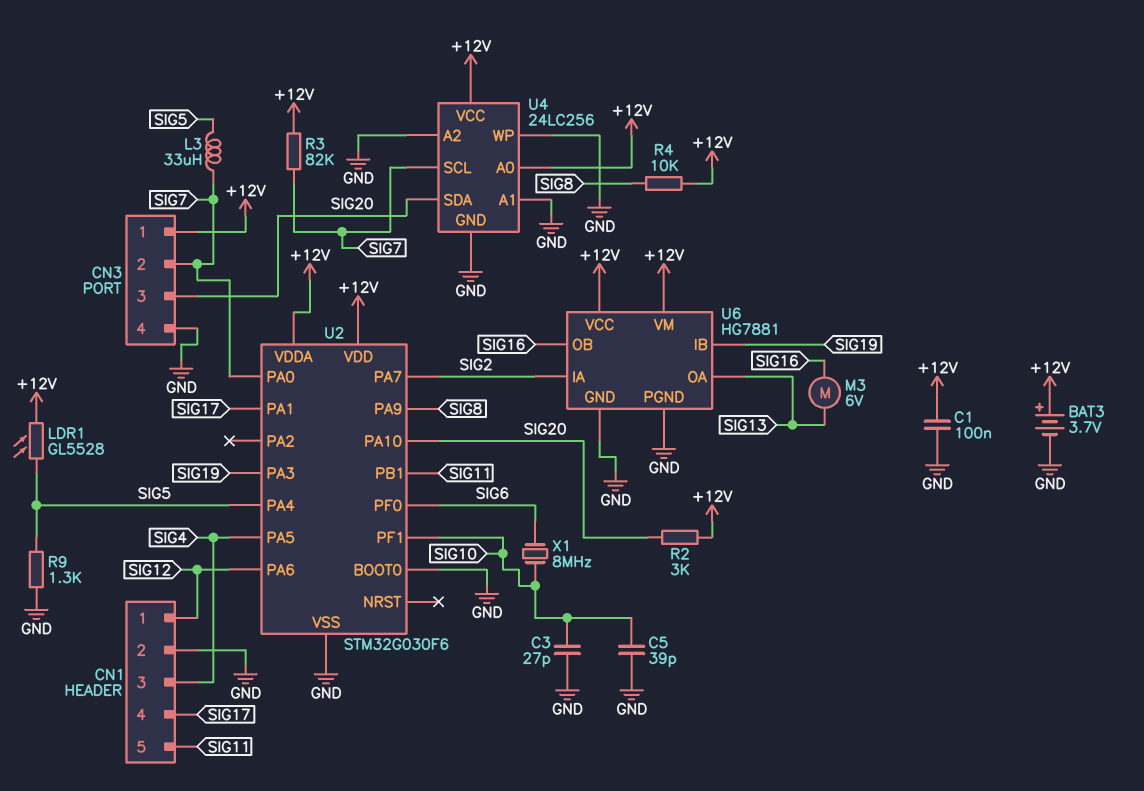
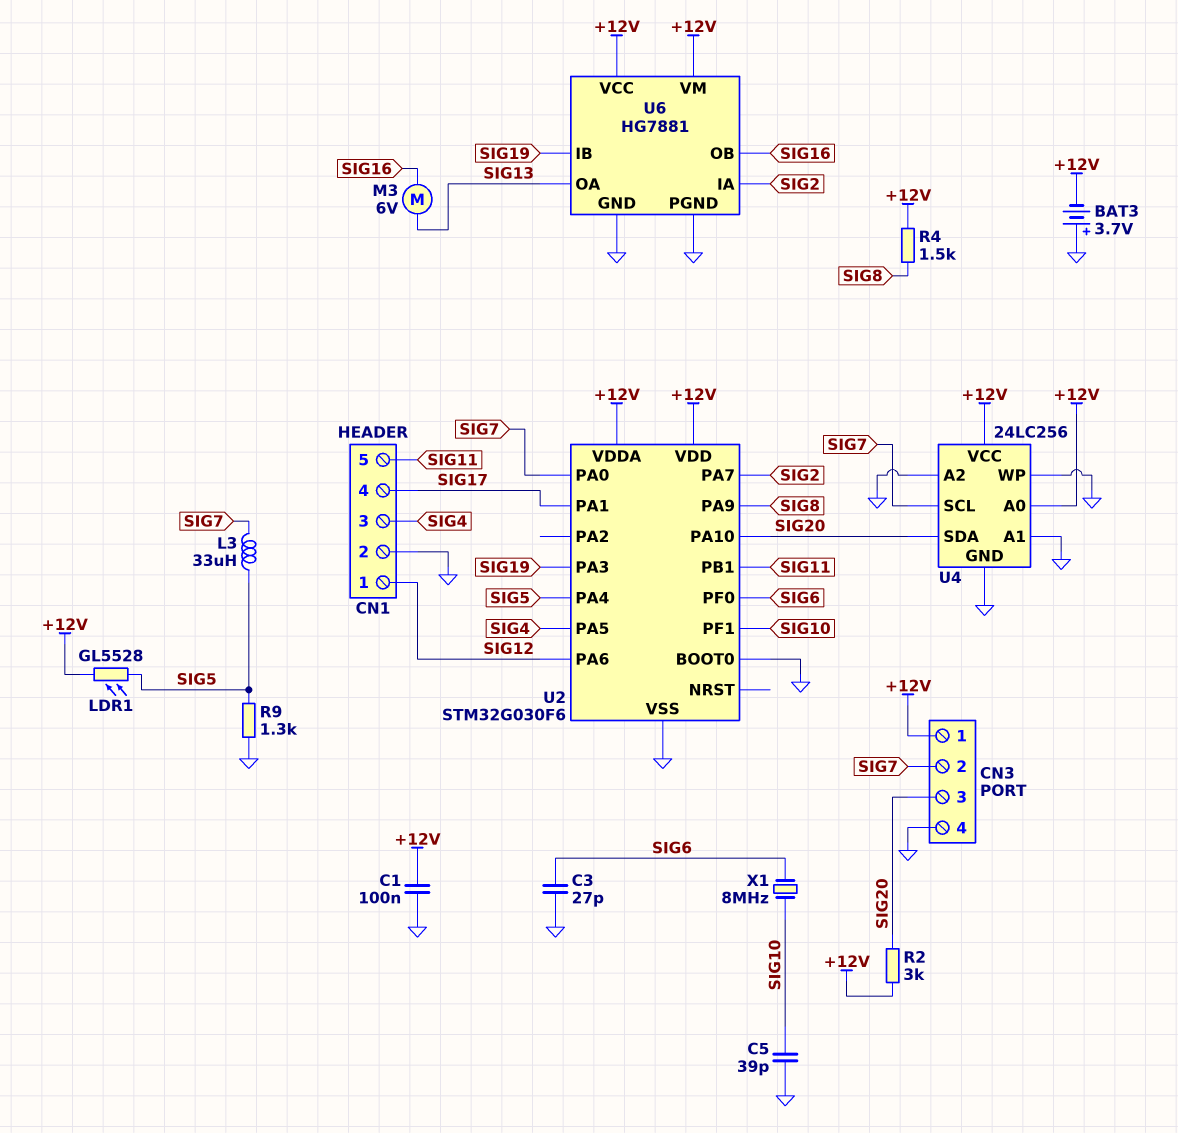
BAT3: 3.7V (plus +12V, minus GND) -> 3.7V (plus GND, minus +12V)
C3: 27pF (GND, SIG10) -> 27pF (GND, SIG6)
R3: 82k (+12V, SIG7) -> none
R4: 10k (+12V, SIG8) -> 1.5k (+12V, SIG8)

